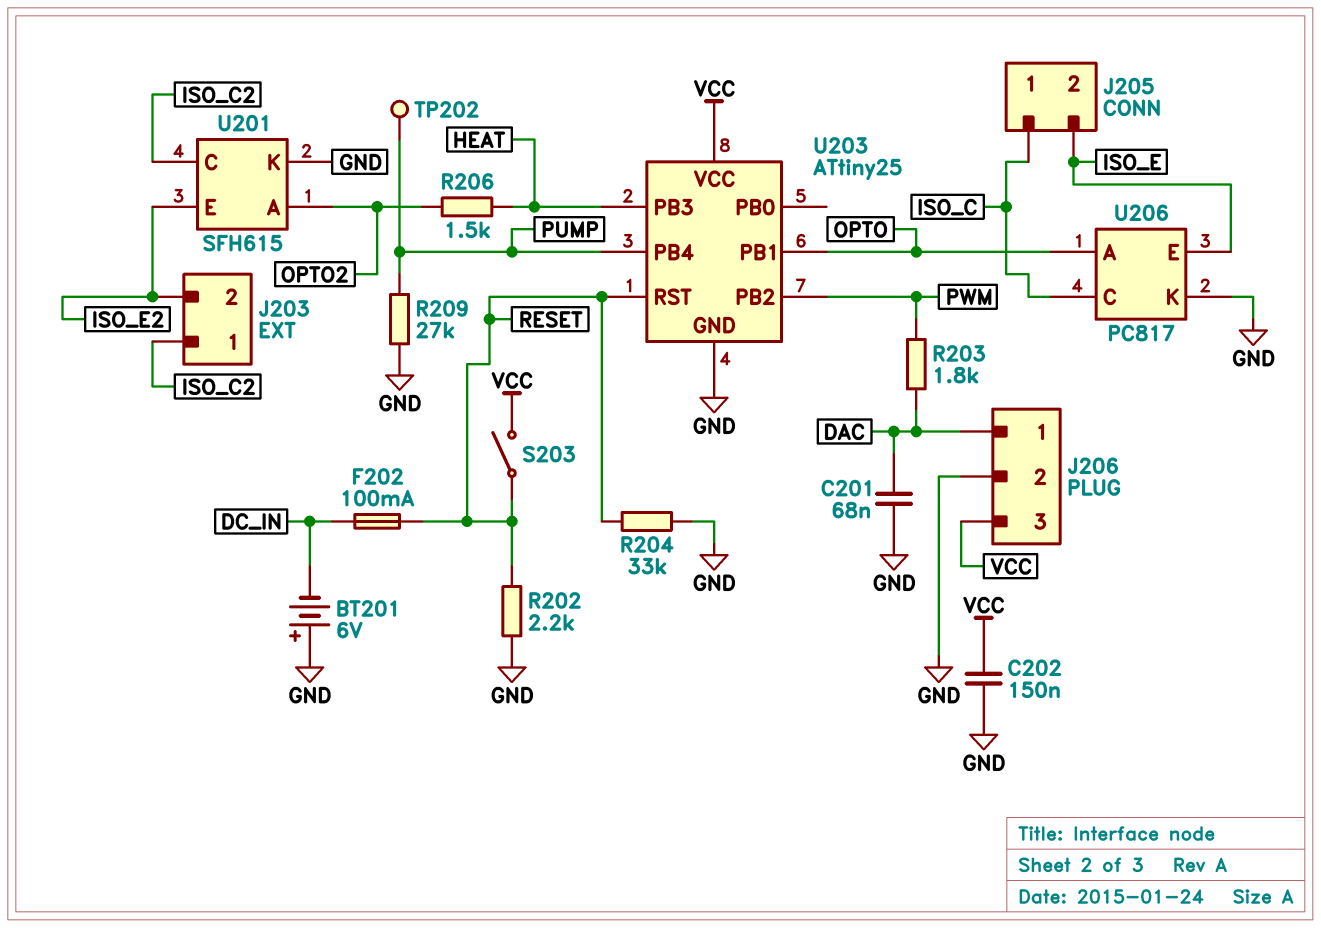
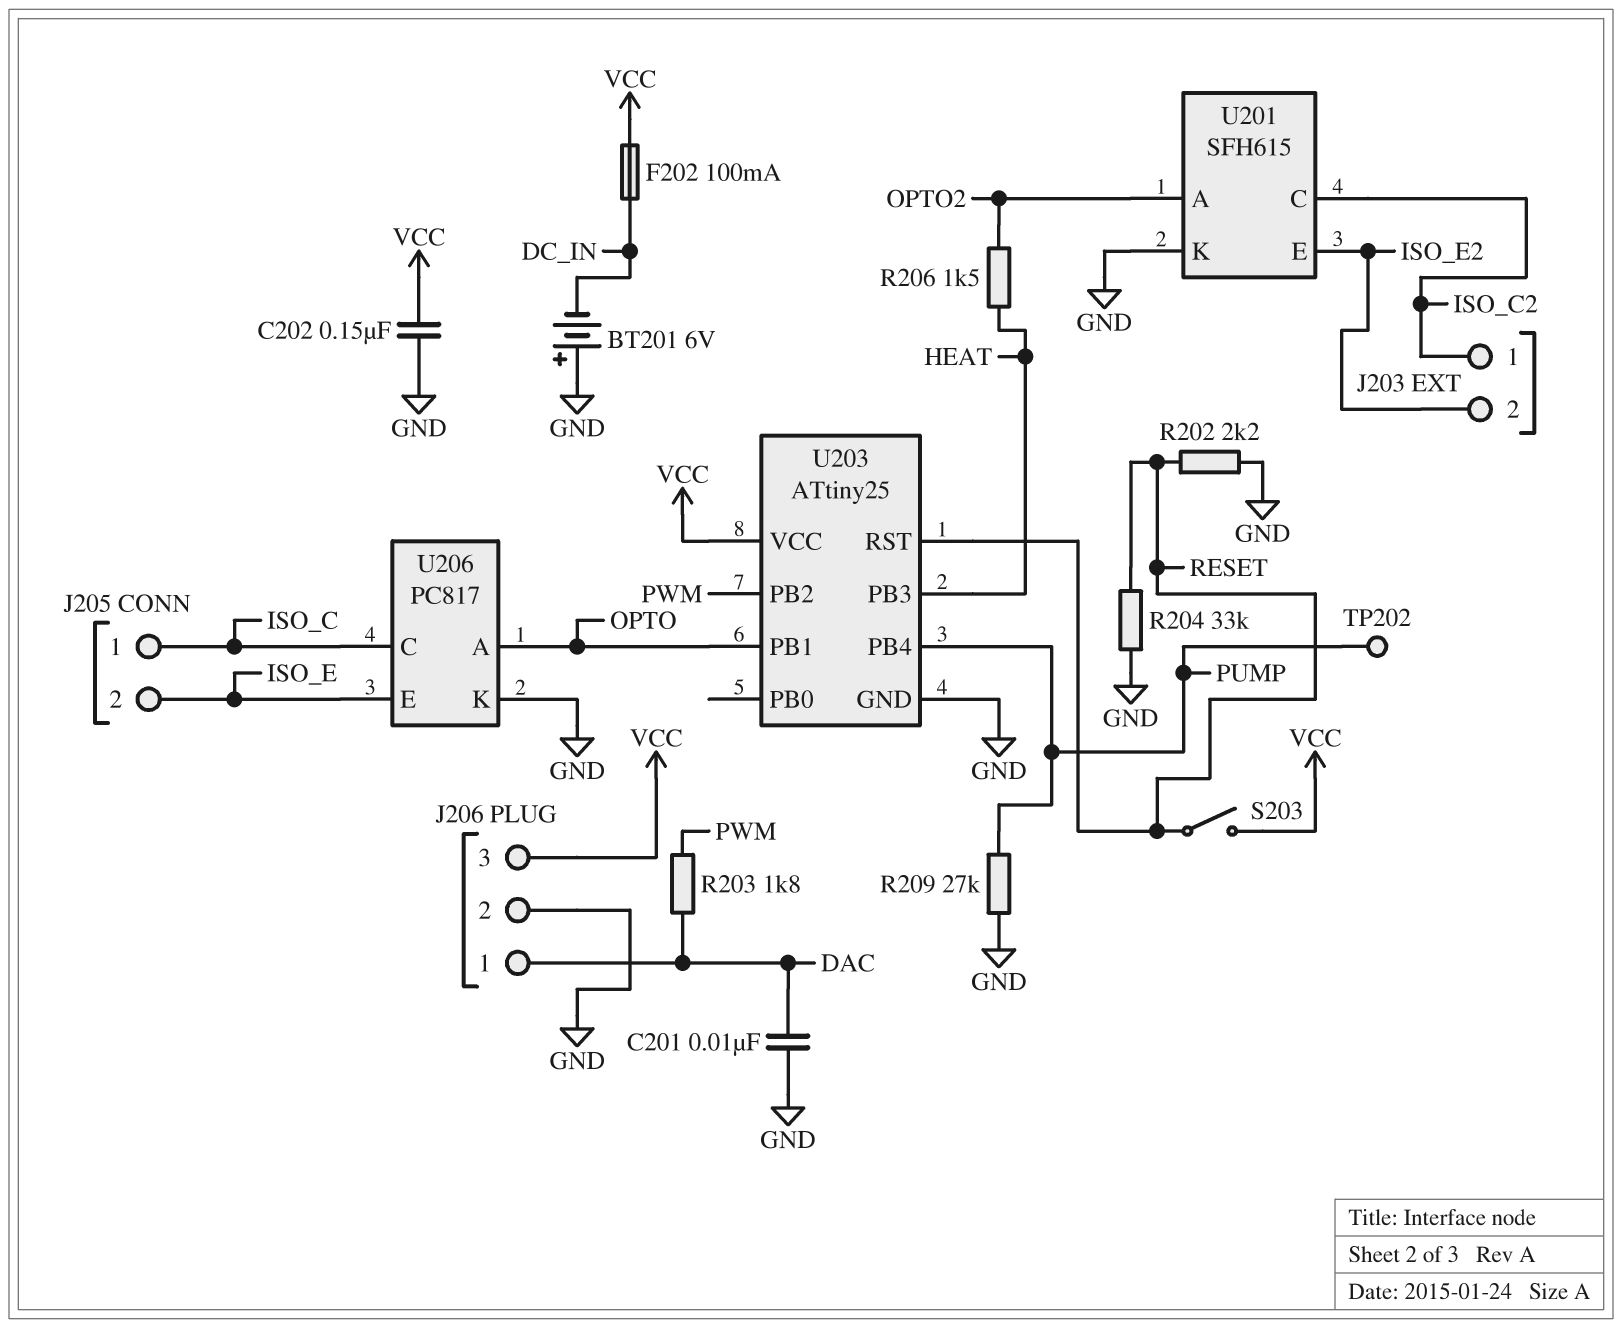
C201: 68nF (DAC, GND) -> 10nF (DAC, GND)
F202: 100mA (DC_IN, RESET) -> 100mA (DC_IN, VCC)

